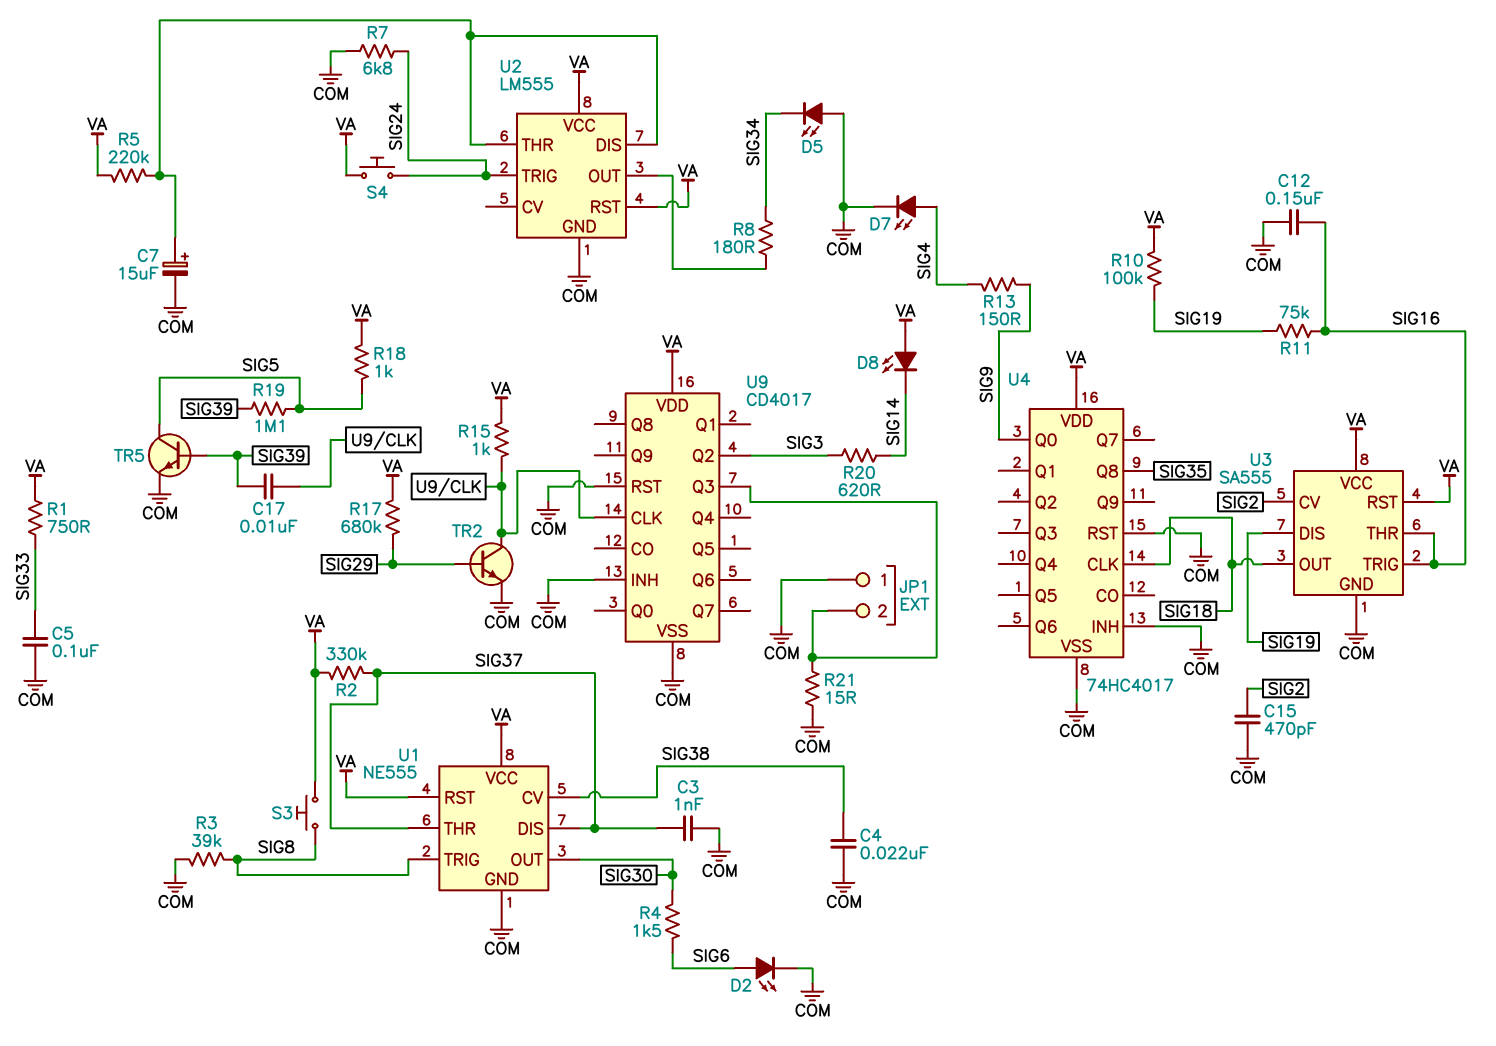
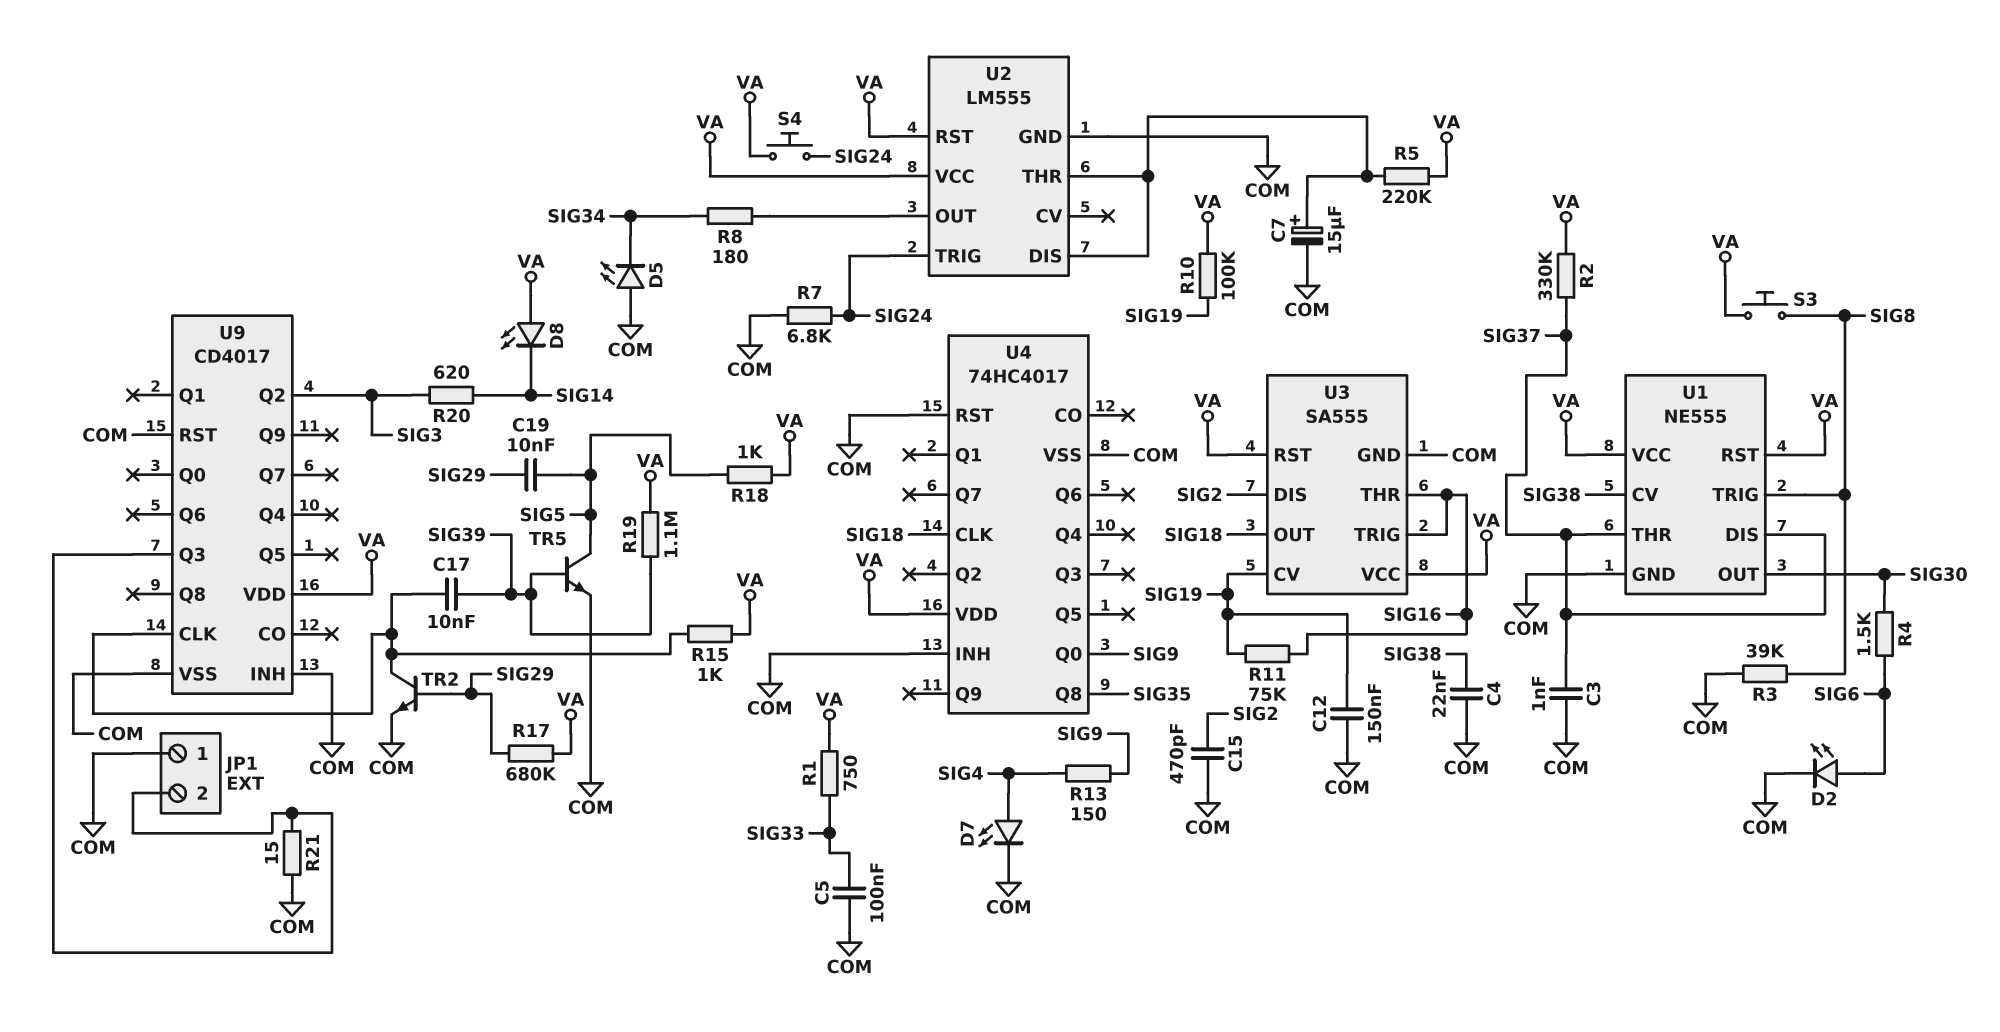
C12: 150nF (COM, SIG16) -> 150nF (COM, SIG19)
C19: none -> 10nF (SIG5, SIG29)
R19: 1.1M (SIG5, SIG39) -> 1.1M (SIG39, VA)
U3 pin CV: SIG2 -> SIG19
U3 pin DIS: SIG19 -> SIG2

